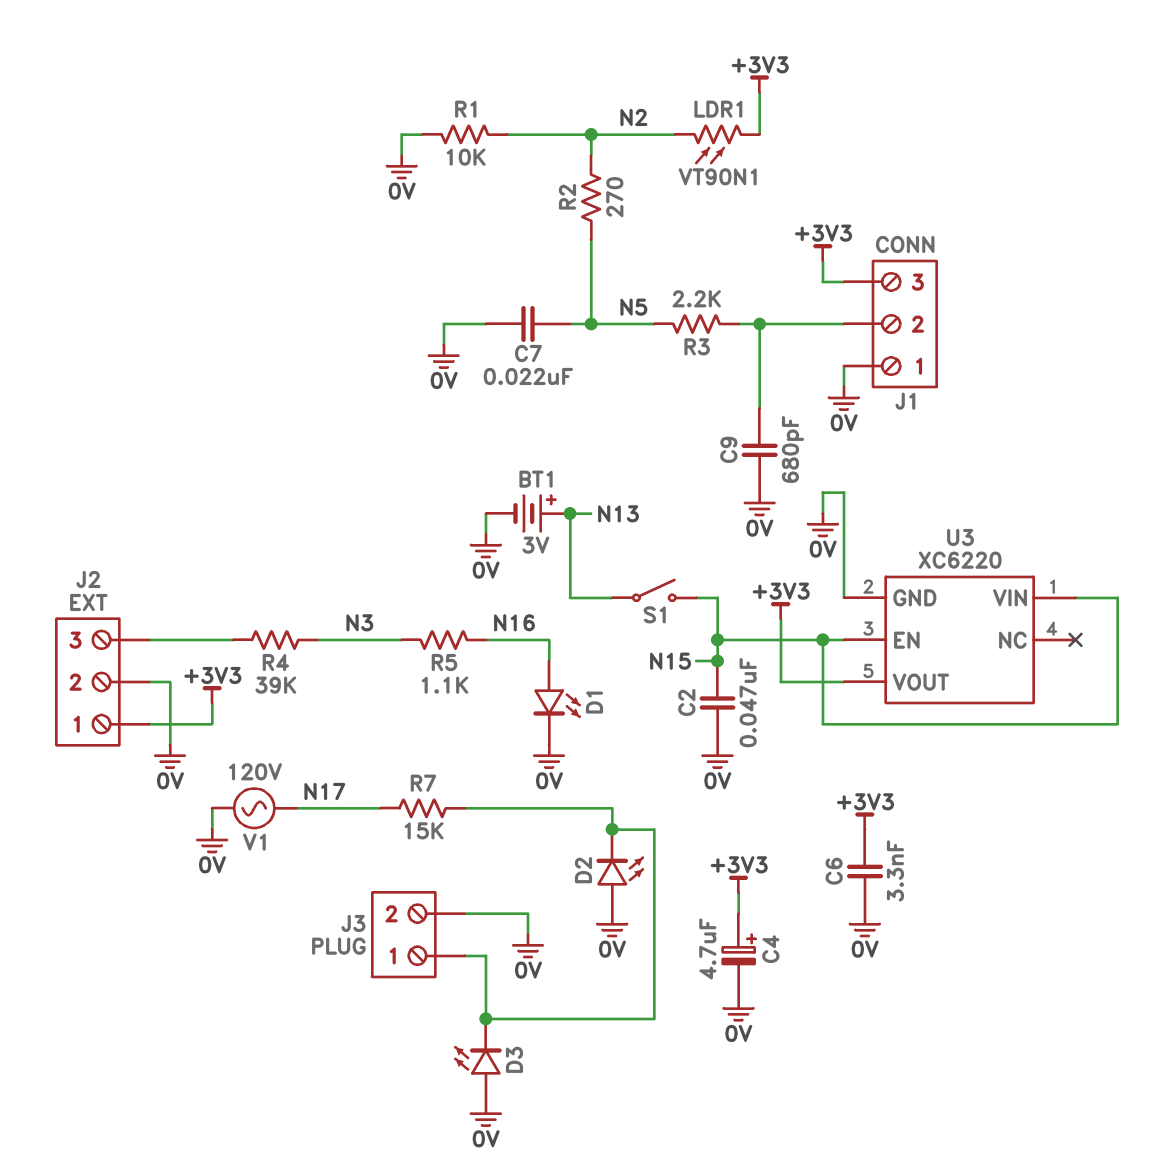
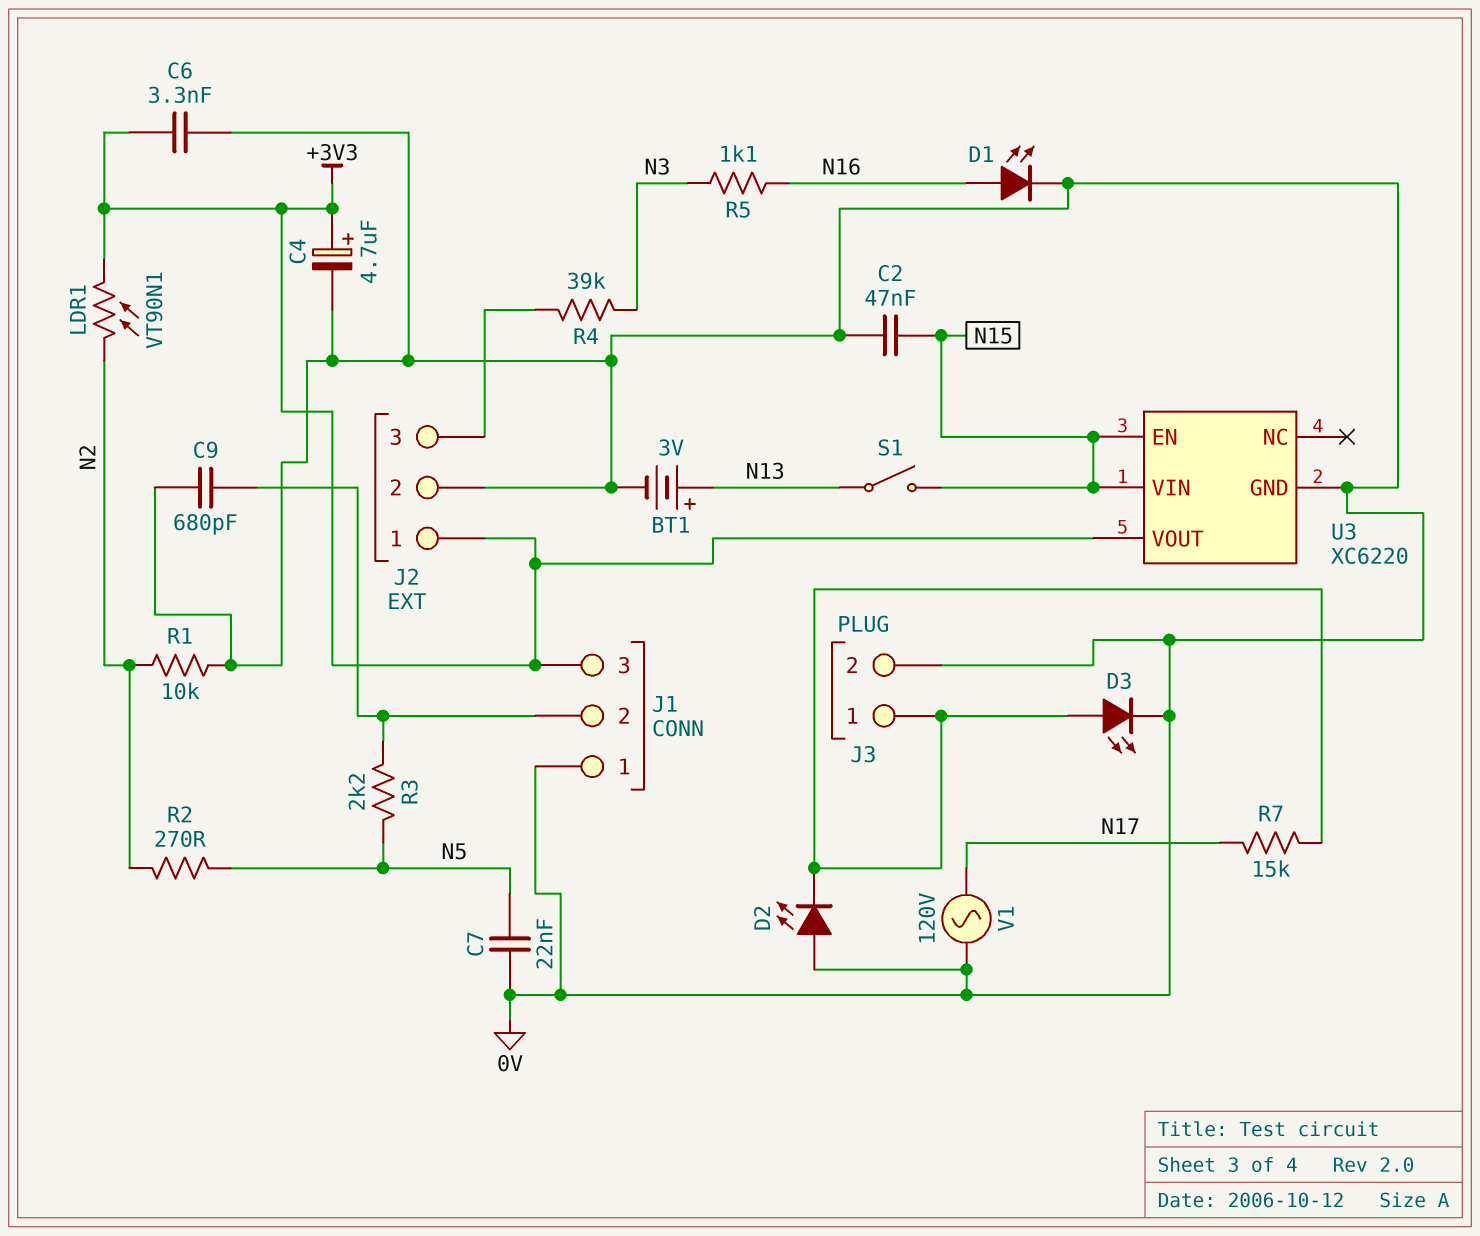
D3: LED (A 0V, K J3/1) -> LED (A J3/1, K 0V)

